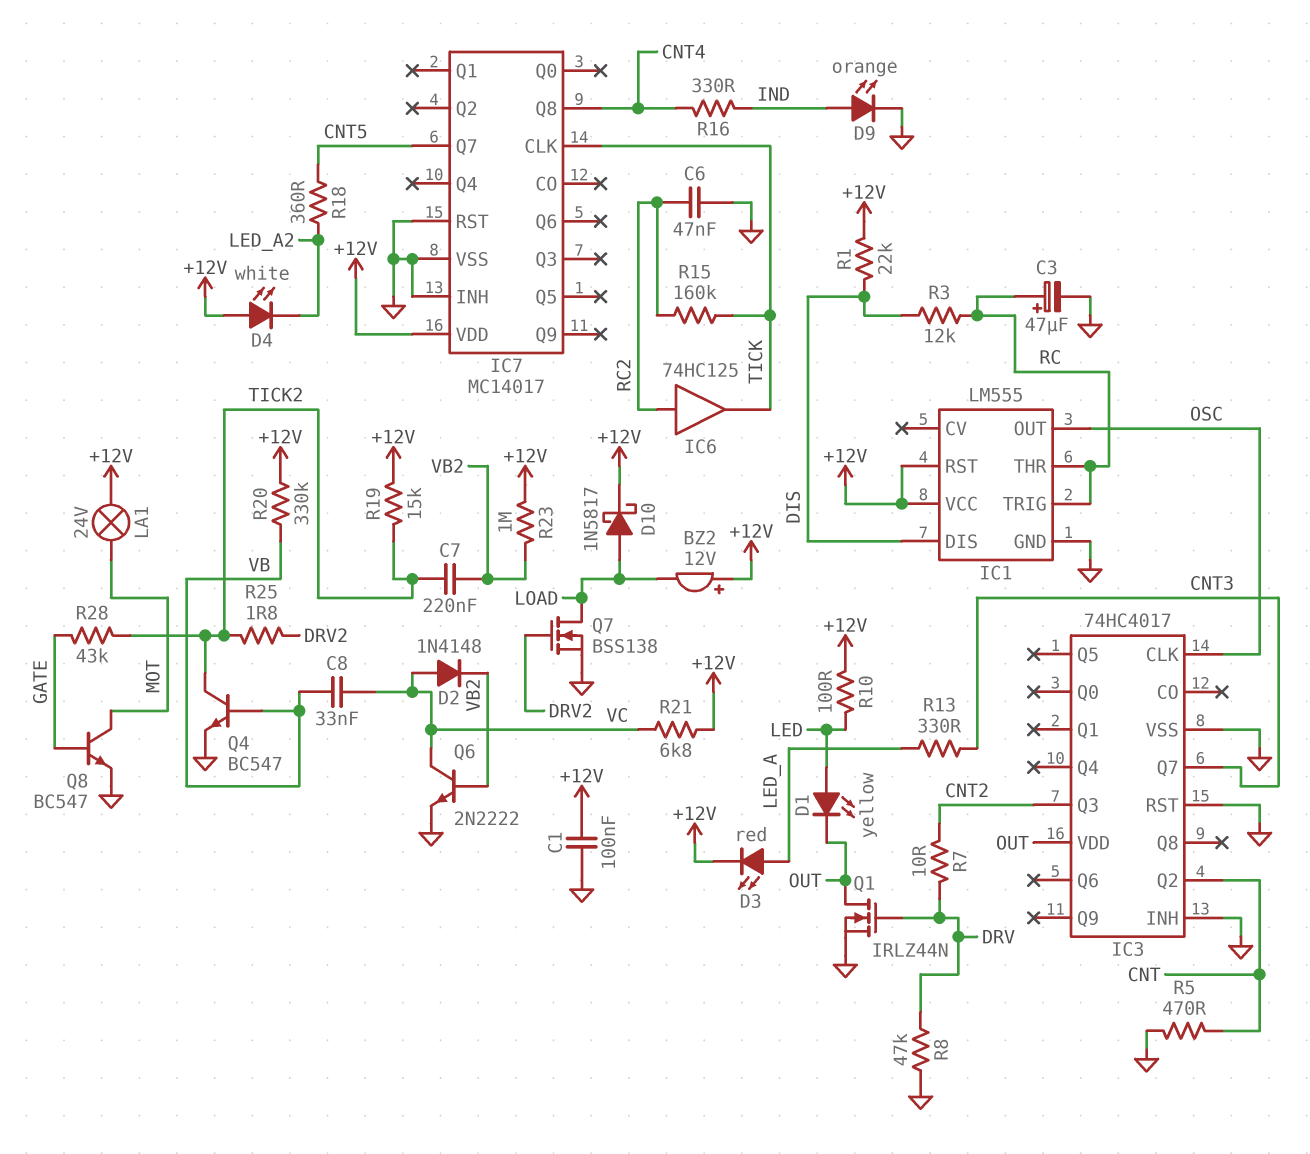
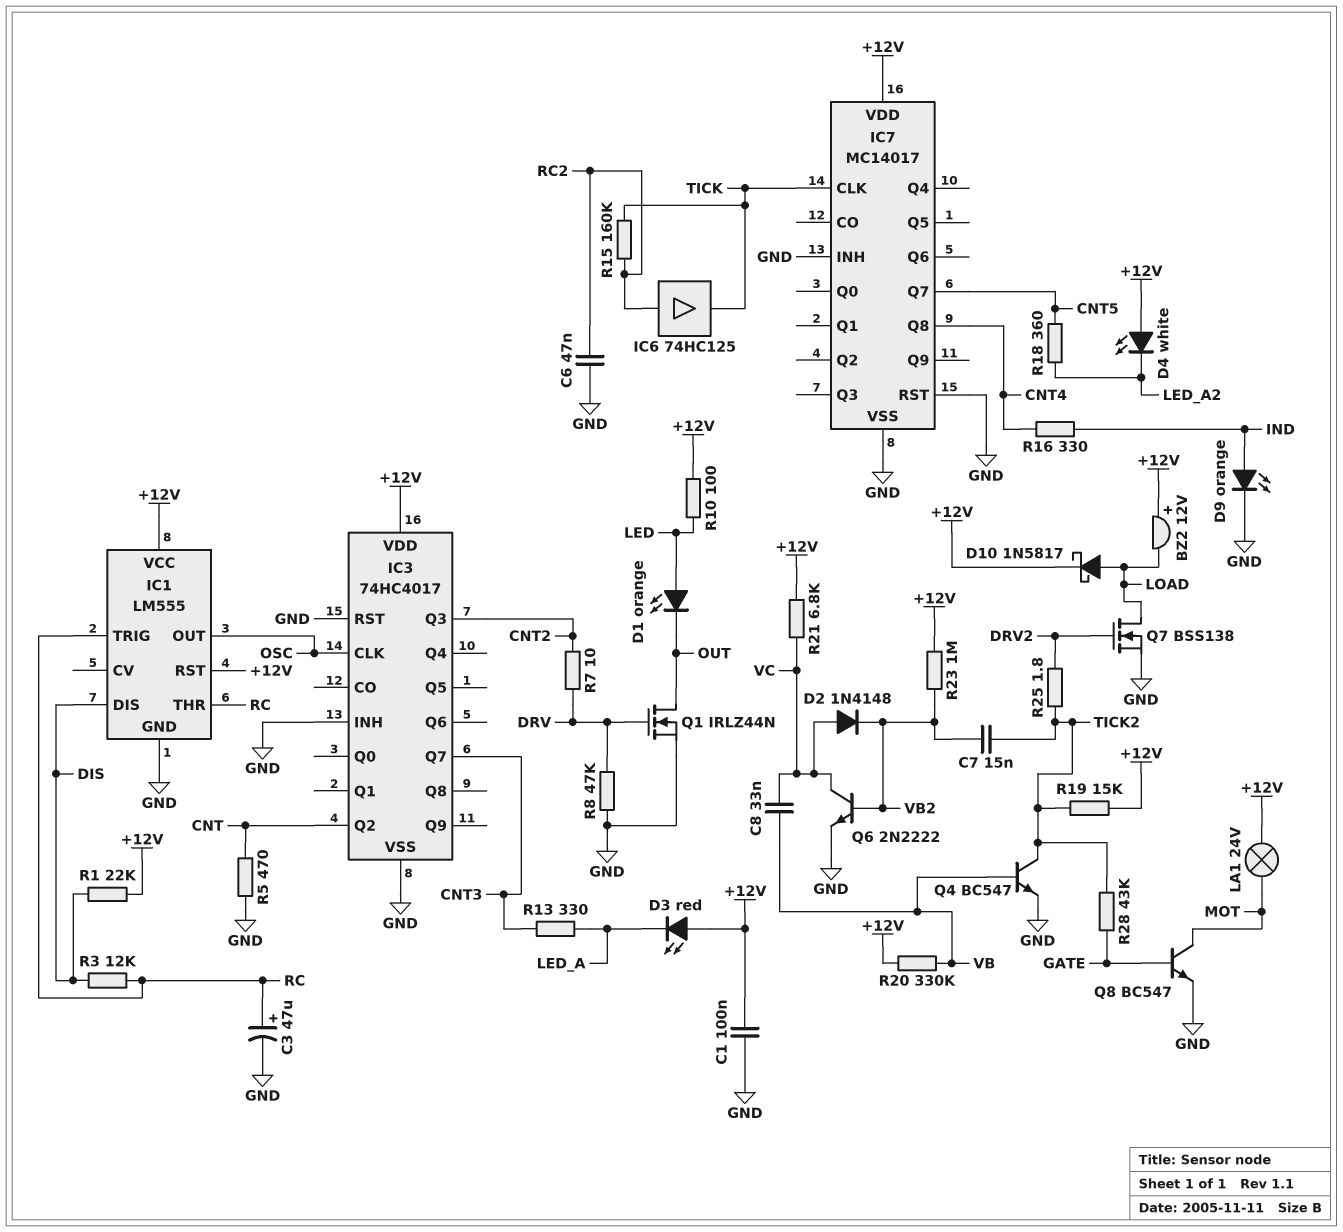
C7: 220nF (TICK2, VB2) -> 15nF (TICK2, VB2)
D1: LED yellow (A LED, K OUT) -> LED orange (A LED, K OUT)
D3: LED red (A LED_A, K +12V) -> LED red (A +12V, K LED_A)
IC3 pin VDD: OUT -> +12V

